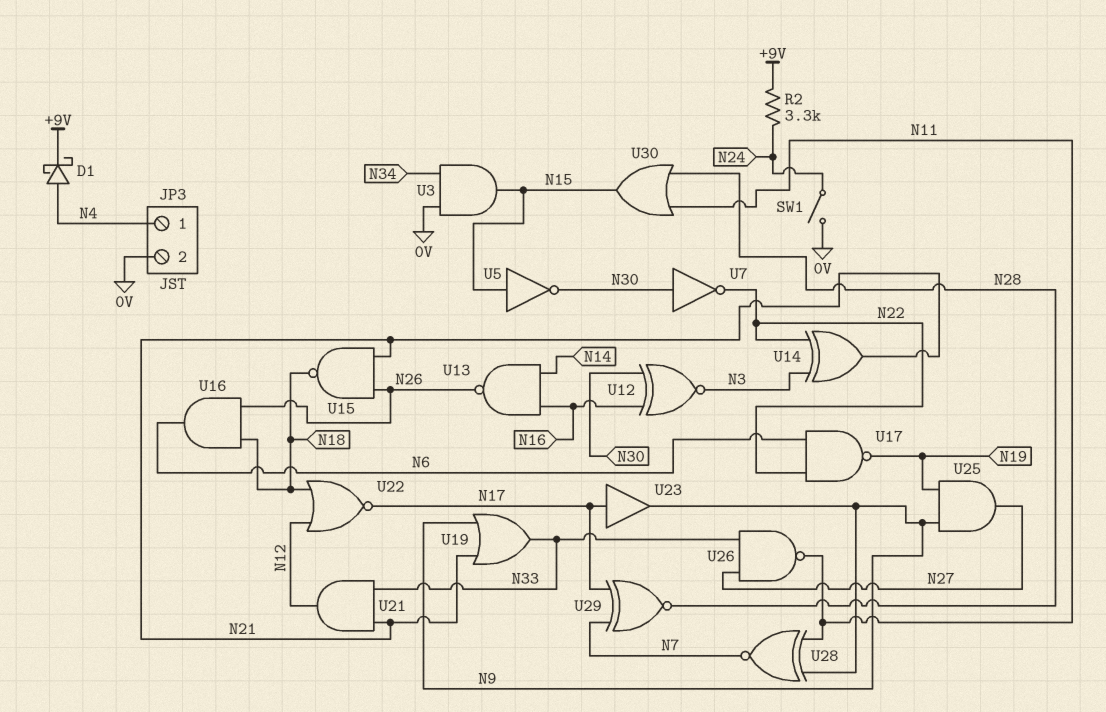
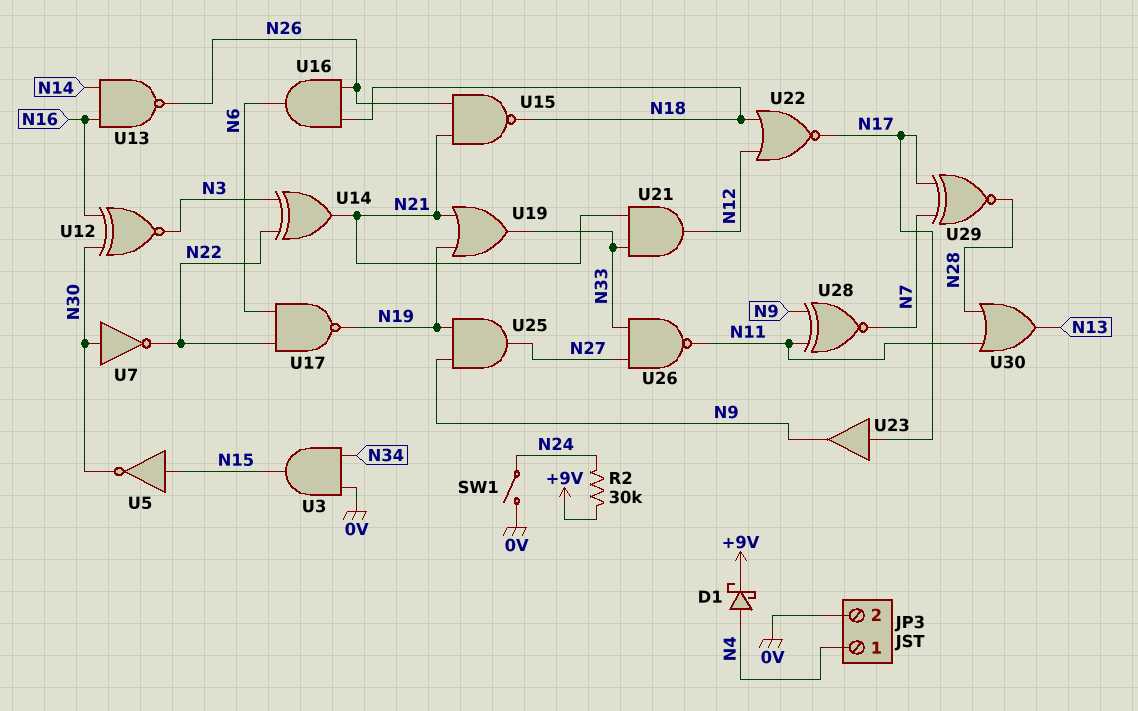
R2: 3.3k (+9V, N24) -> 30k (+9V, N24)
U19: OR (in N9, in N21, out N33) -> OR (in N19, in N21, out N33)
U30: OR (in N11, in N28, out N15) -> OR (in N11, in N28, out N13)

